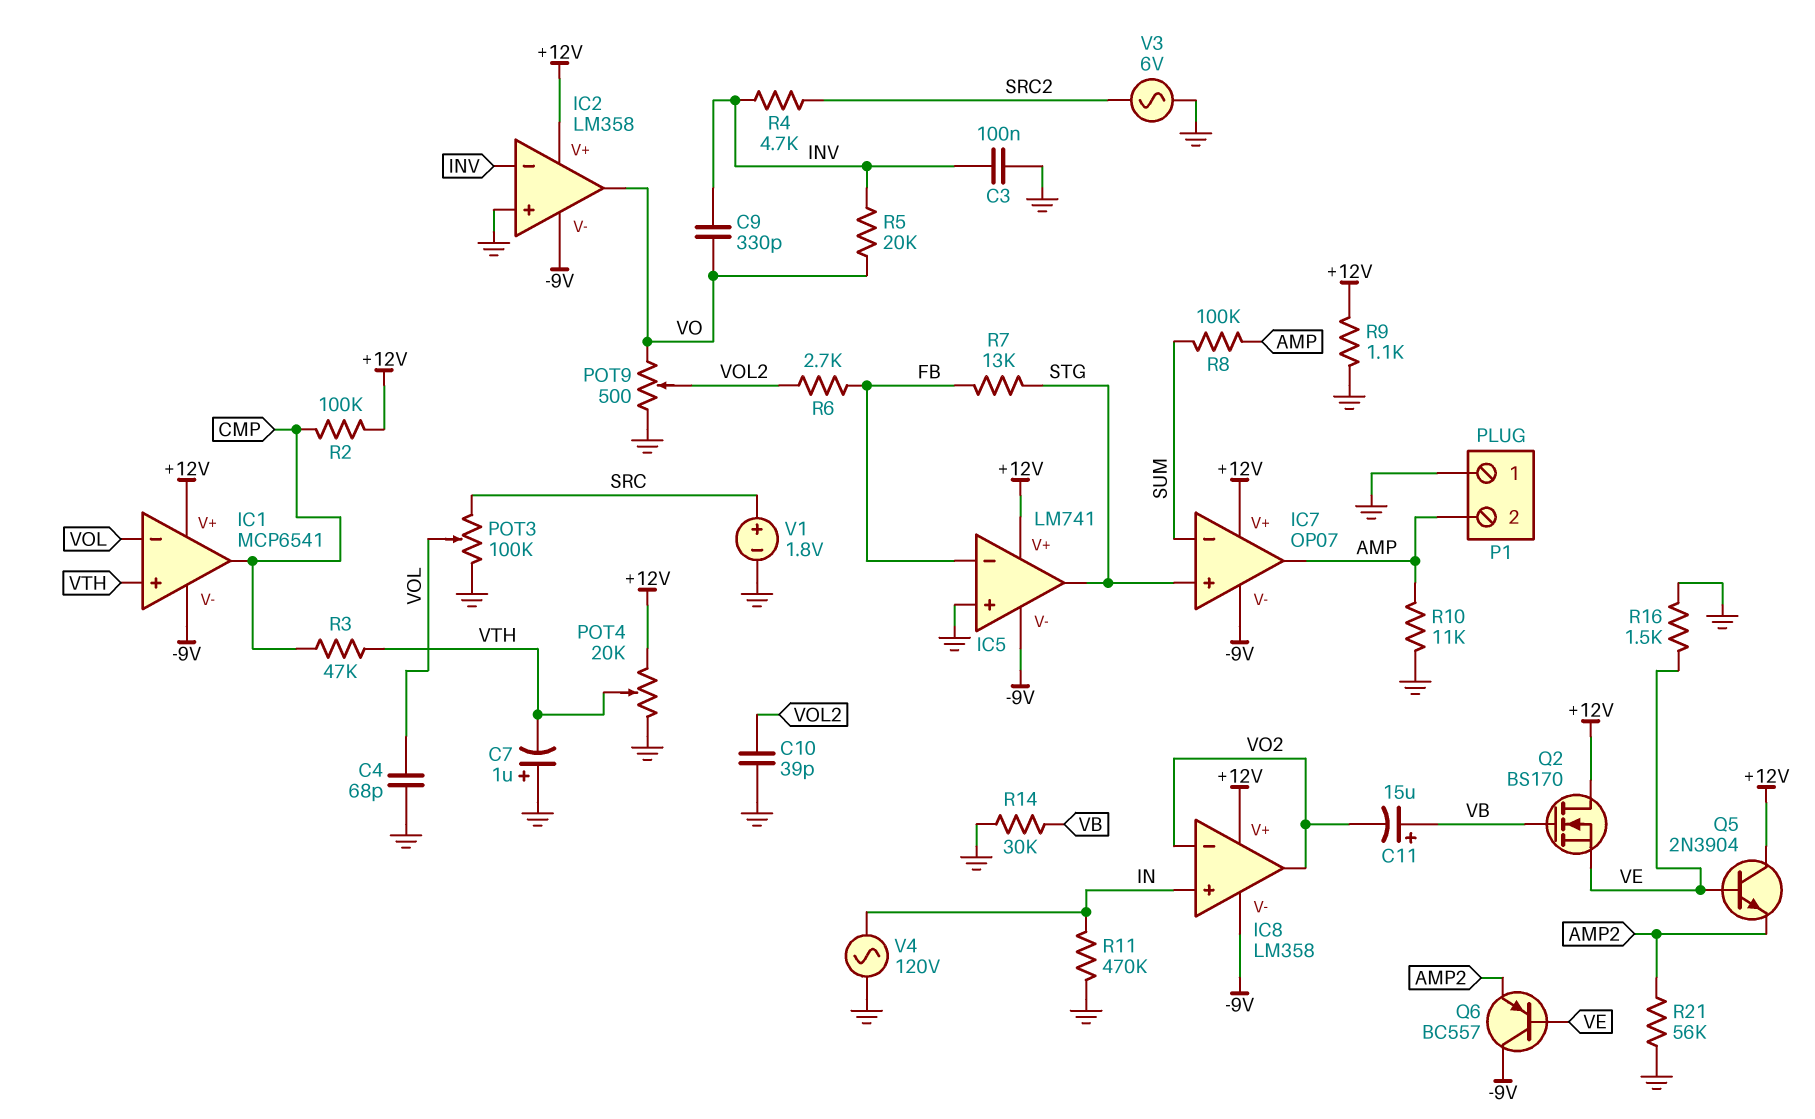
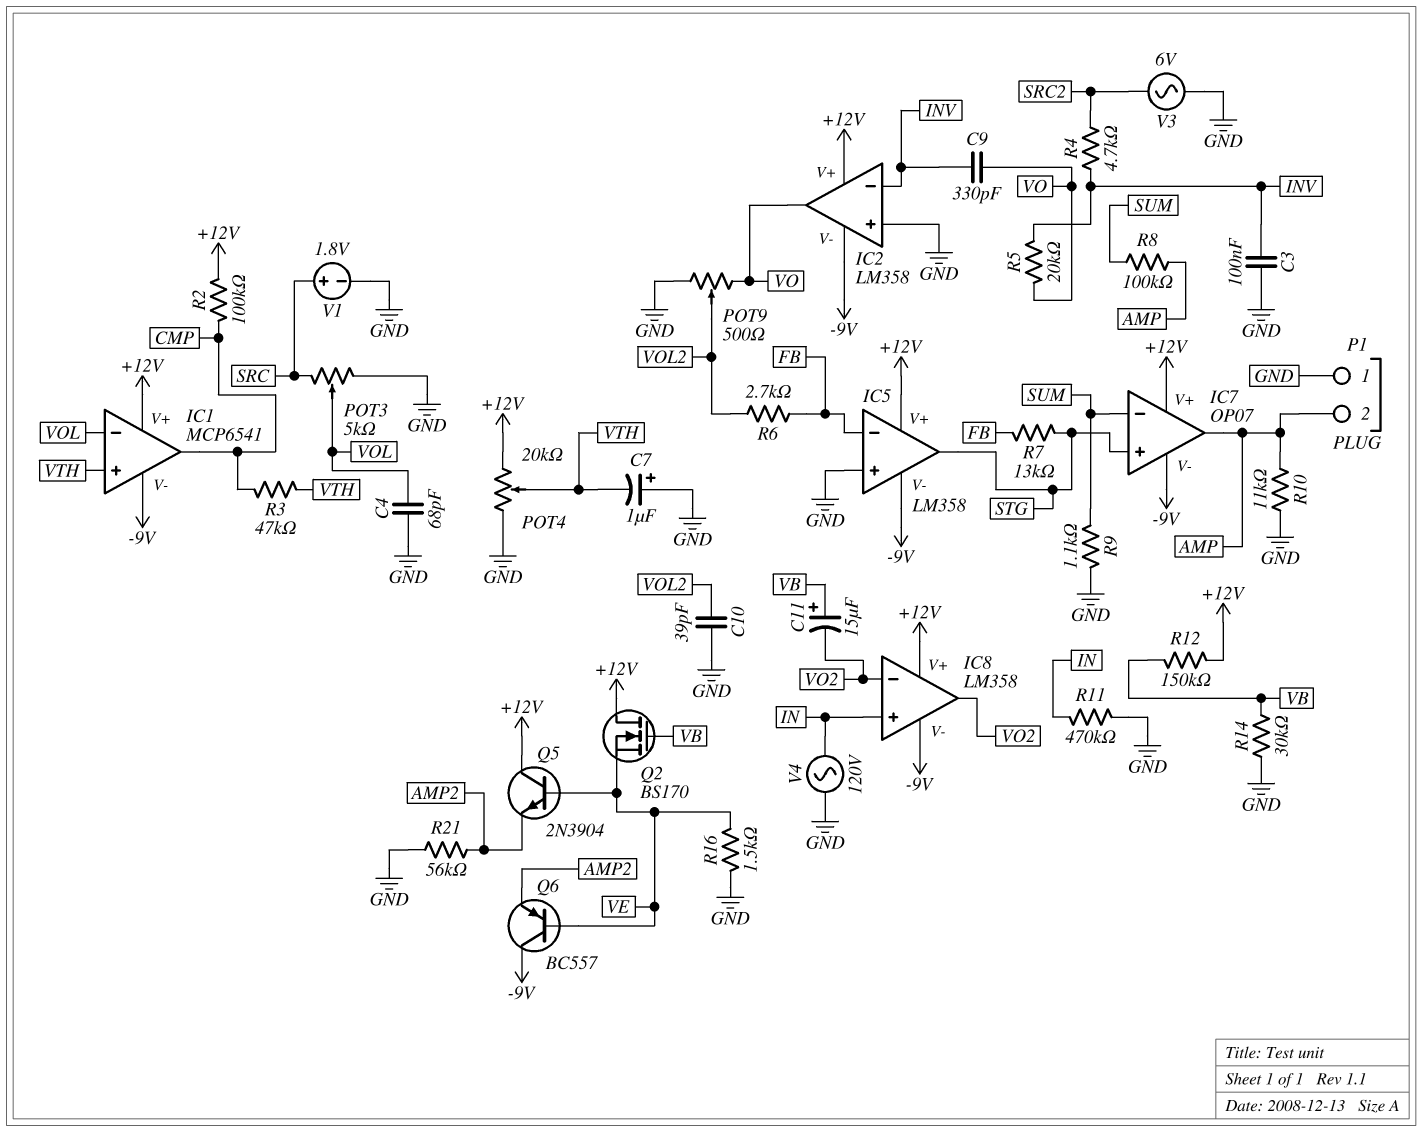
IC5: LM741 -> LM358
POT3: 100k (GND, SRC, wiper VOL) -> 5k (GND, SRC, wiper VOL)
R9: 1.1k (+12V, GND) -> 1.1k (GND, SUM)
R12: none -> 150k (+12V, VB)

